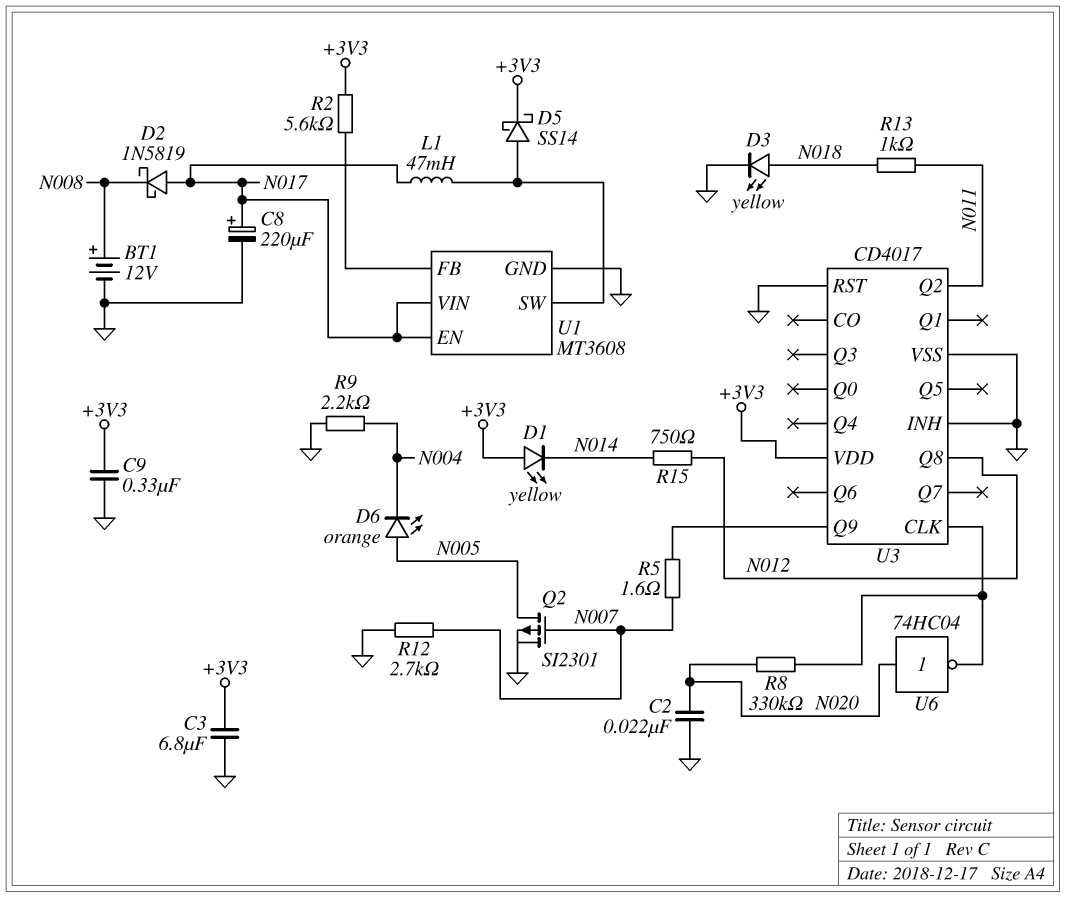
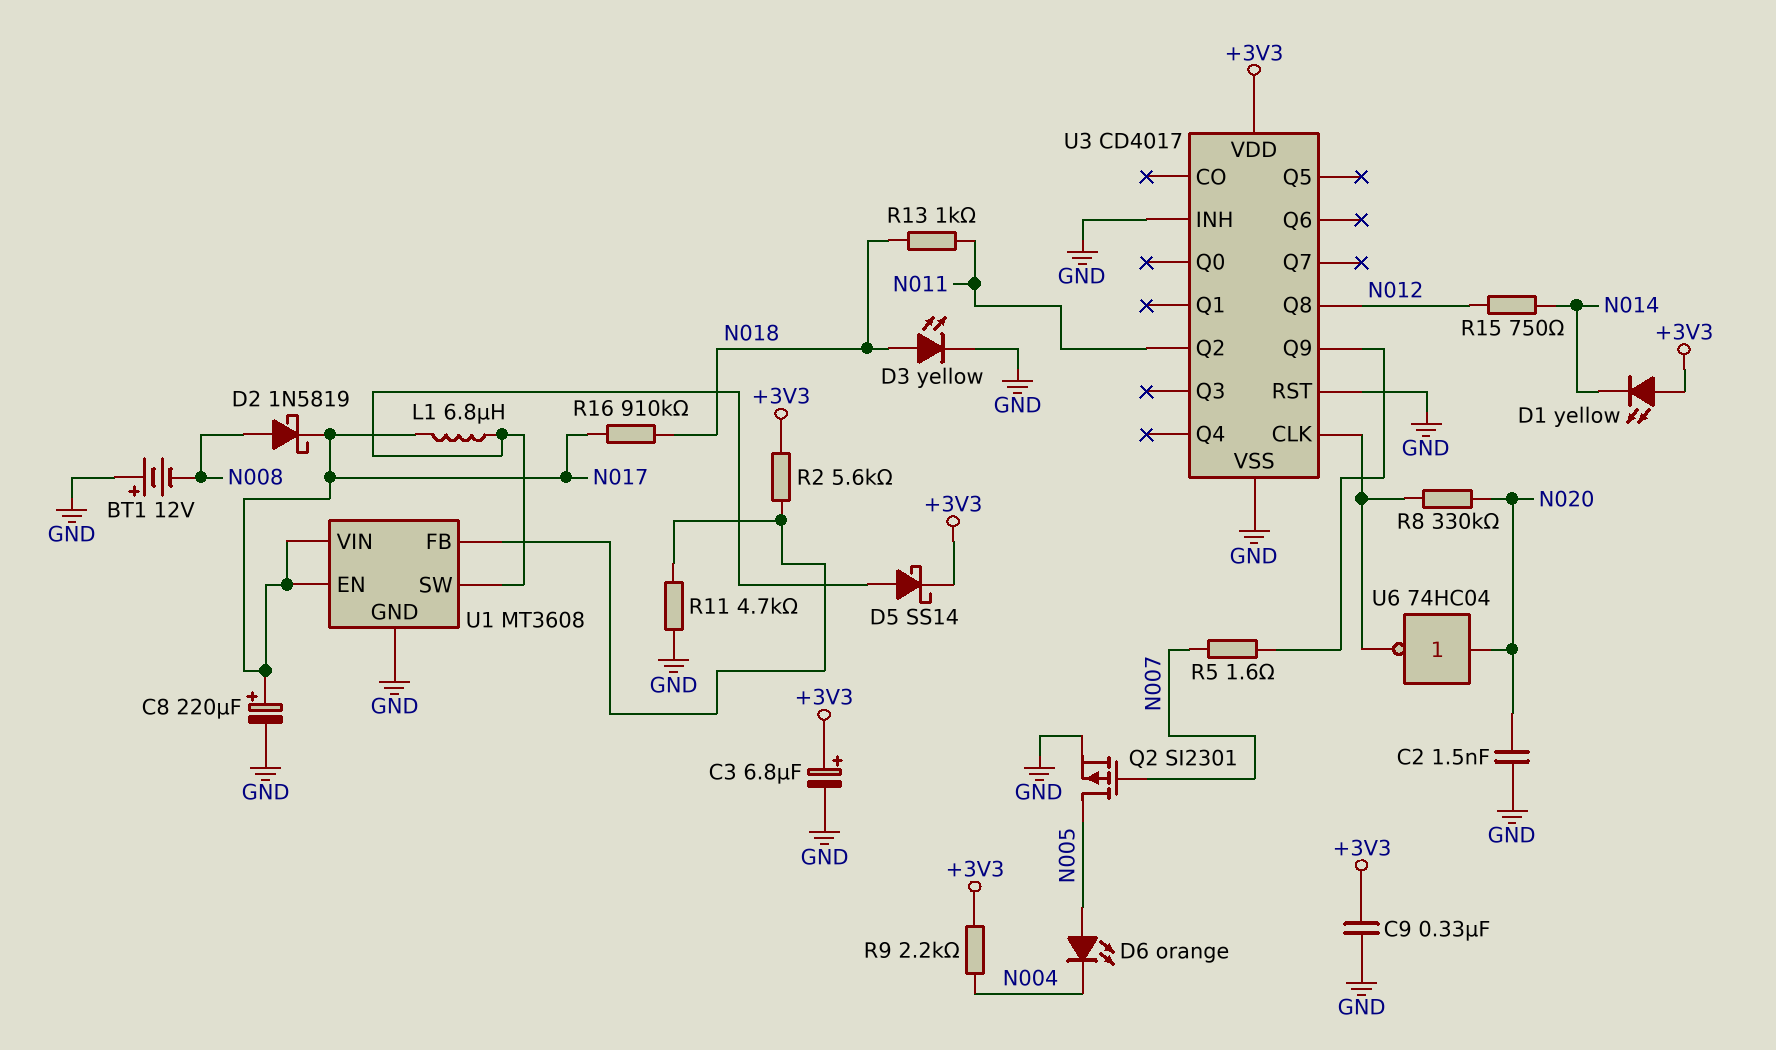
BT1: 12V (plus N008, minus GND) -> 12V (plus GND, minus N008)
C2: 22nF (GND, N020) -> 1.5nF (GND, N020)
C3: 6.8uF (+3V3, GND) -> 6.8uF (plus +3V3, minus GND)
D2: schottky 1N5819 (A N017, K N008) -> schottky 1N5819 (A N008, K N017)
L1: 47mH (N017, U1/SW) -> 6.8uH (N017, U1/SW)
R9: 2.2k (GND, N004) -> 2.2k (+3V3, N004)
R11: none -> 4.7k (GND, U1/FB)
R12: 2.7k (GND, N007) -> none
R16: none -> 910k (N017, N018)

